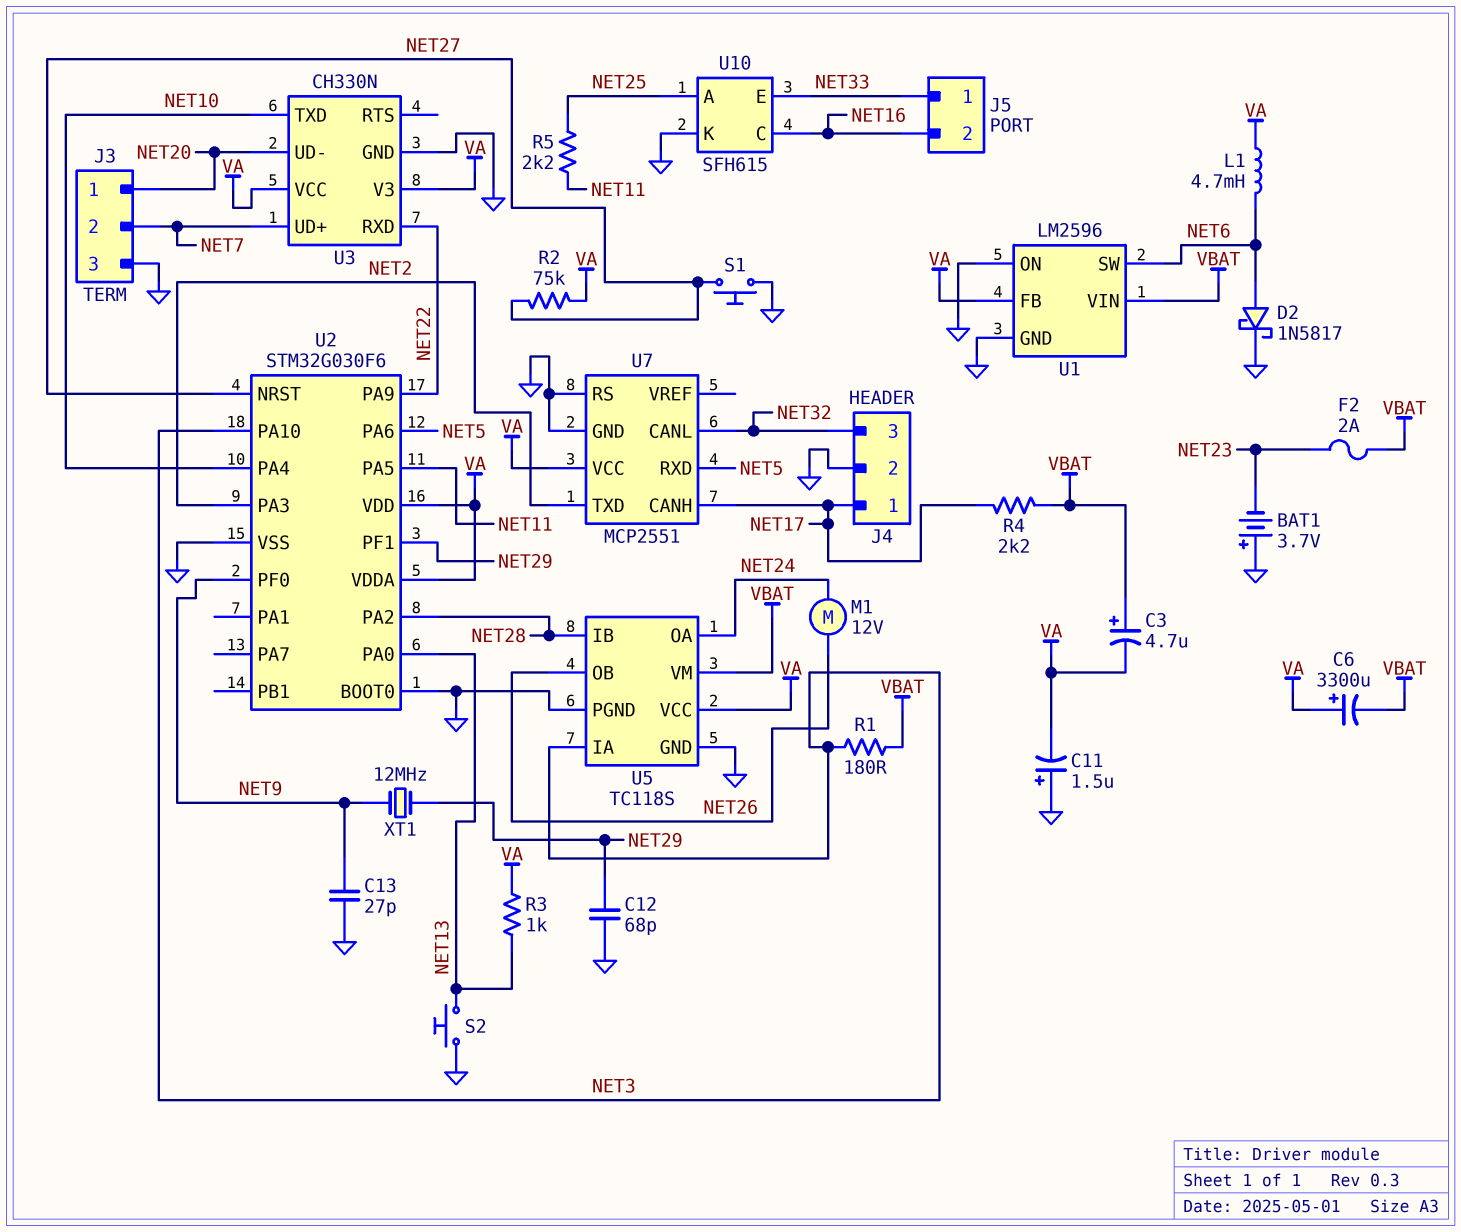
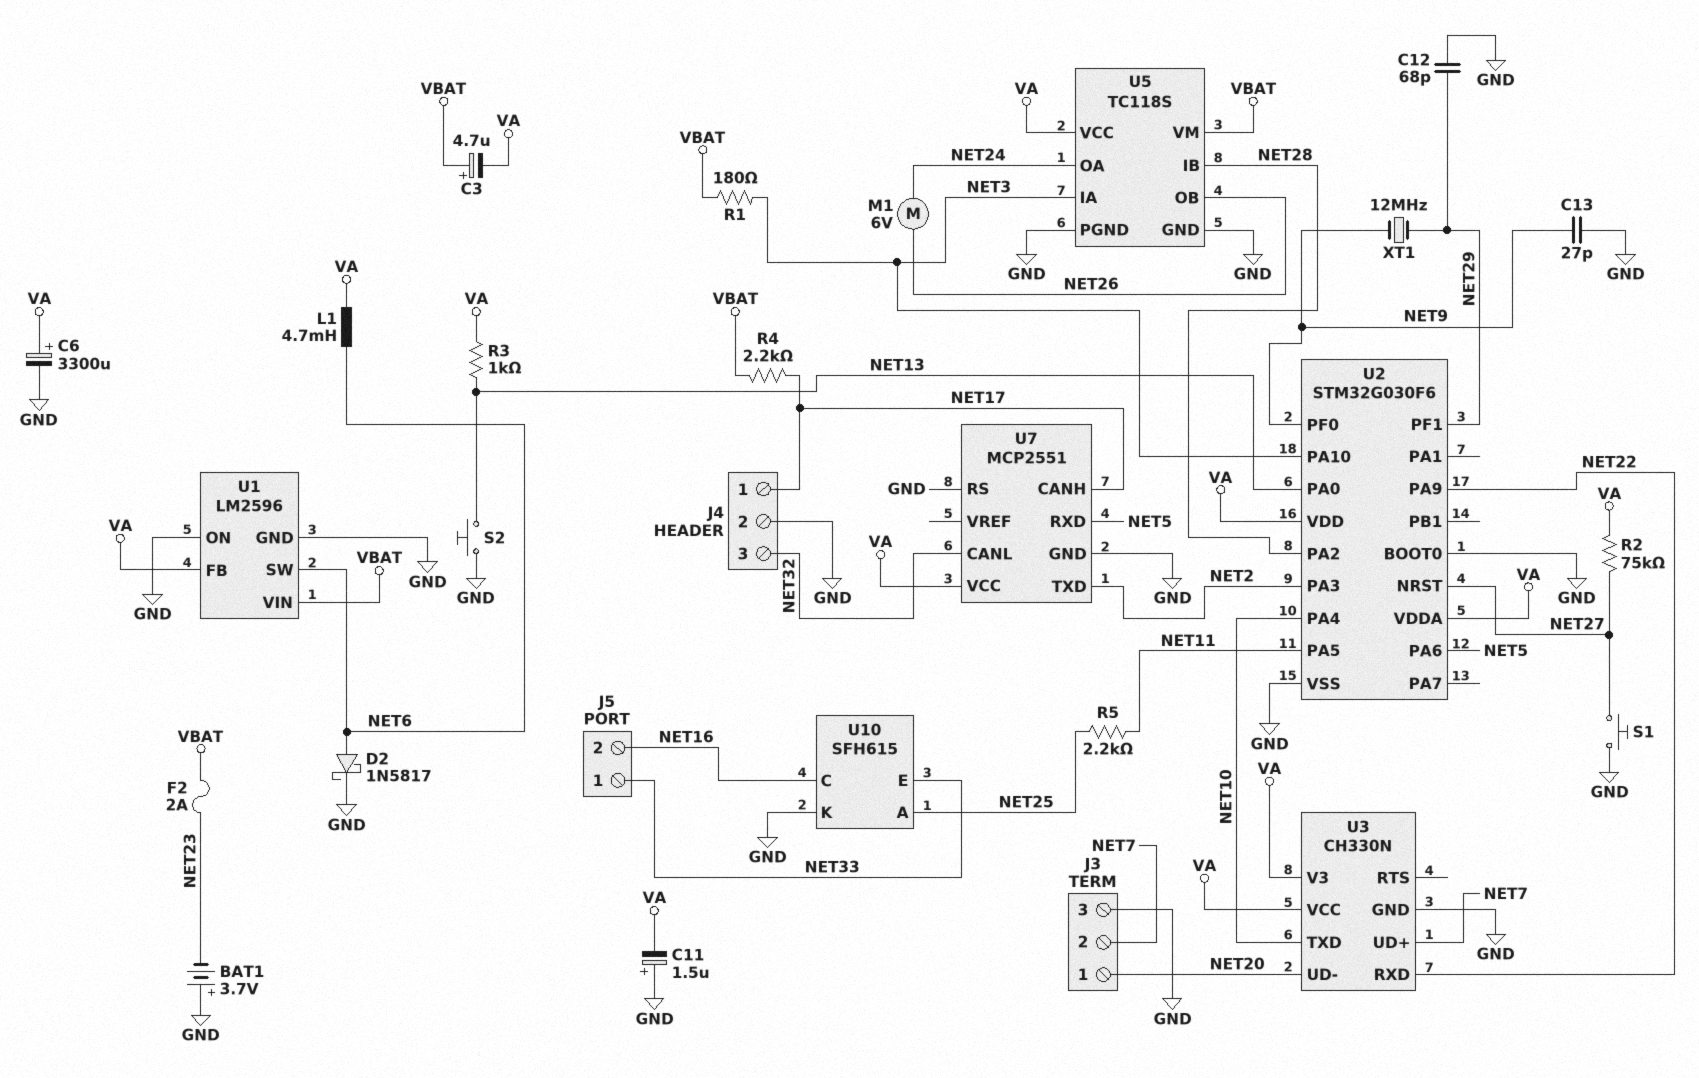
C6: 3300uF (plus VA, minus VBAT) -> 3300uF (plus VA, minus GND)
M1: motor 12V (NET24, NET26) -> motor 6V (NET24, NET26)

